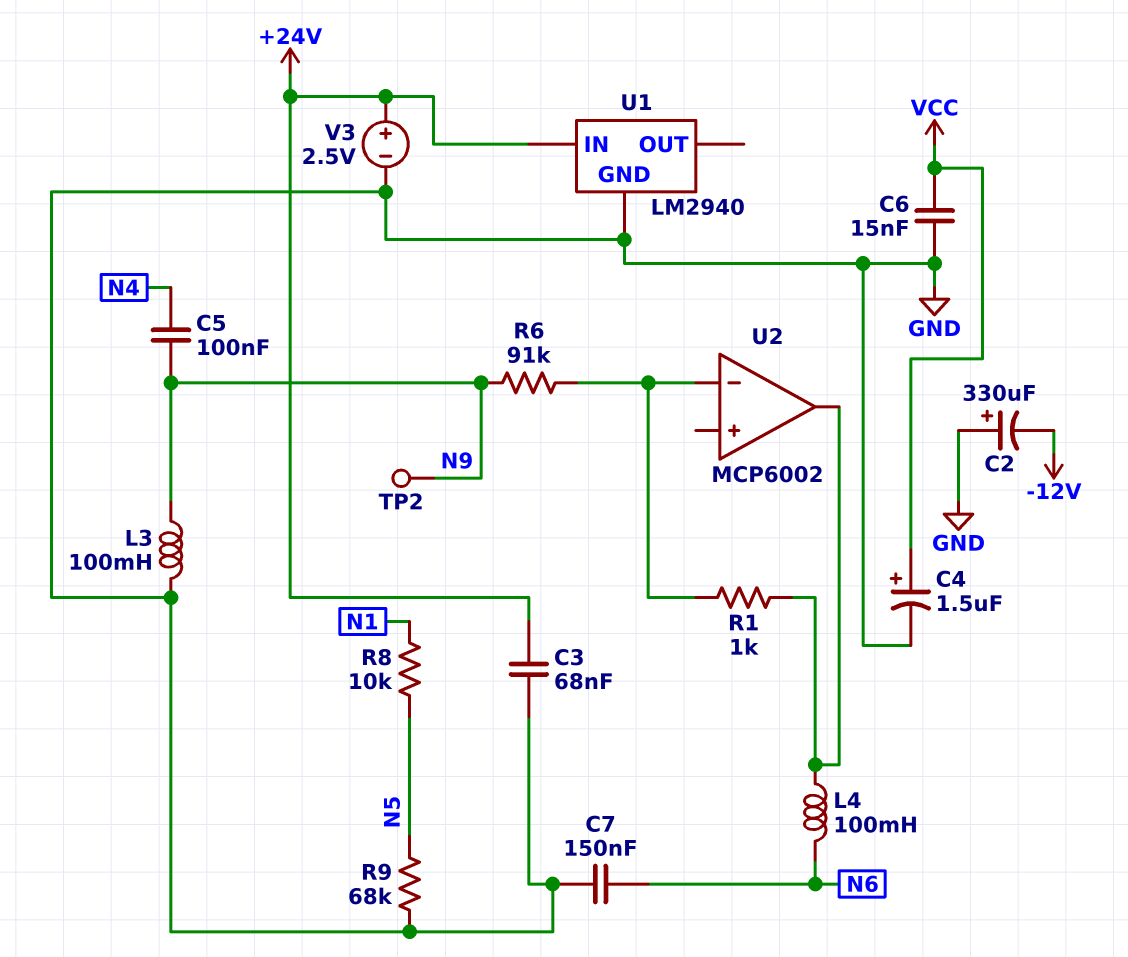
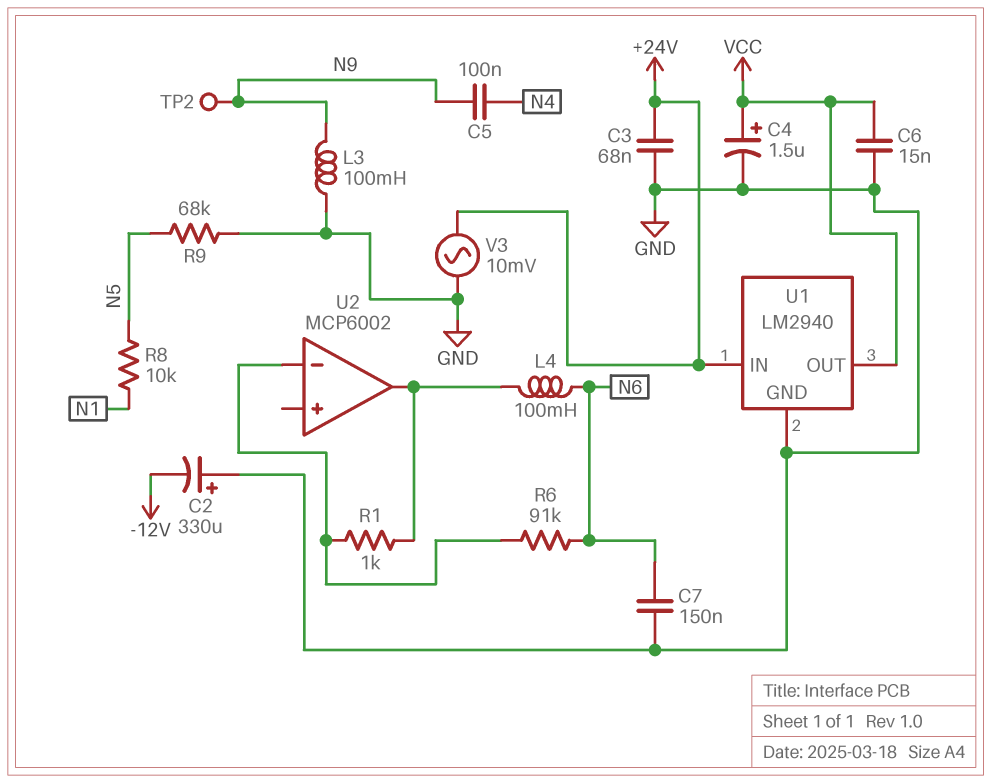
R6: 91k (N9, U2/in-) -> 91k (N6, U2/in-)
U1 pin OUT: none -> VCC
V3: 2.5V (plus +24V, minus GND) -> AC 10mV (+24V, GND)

